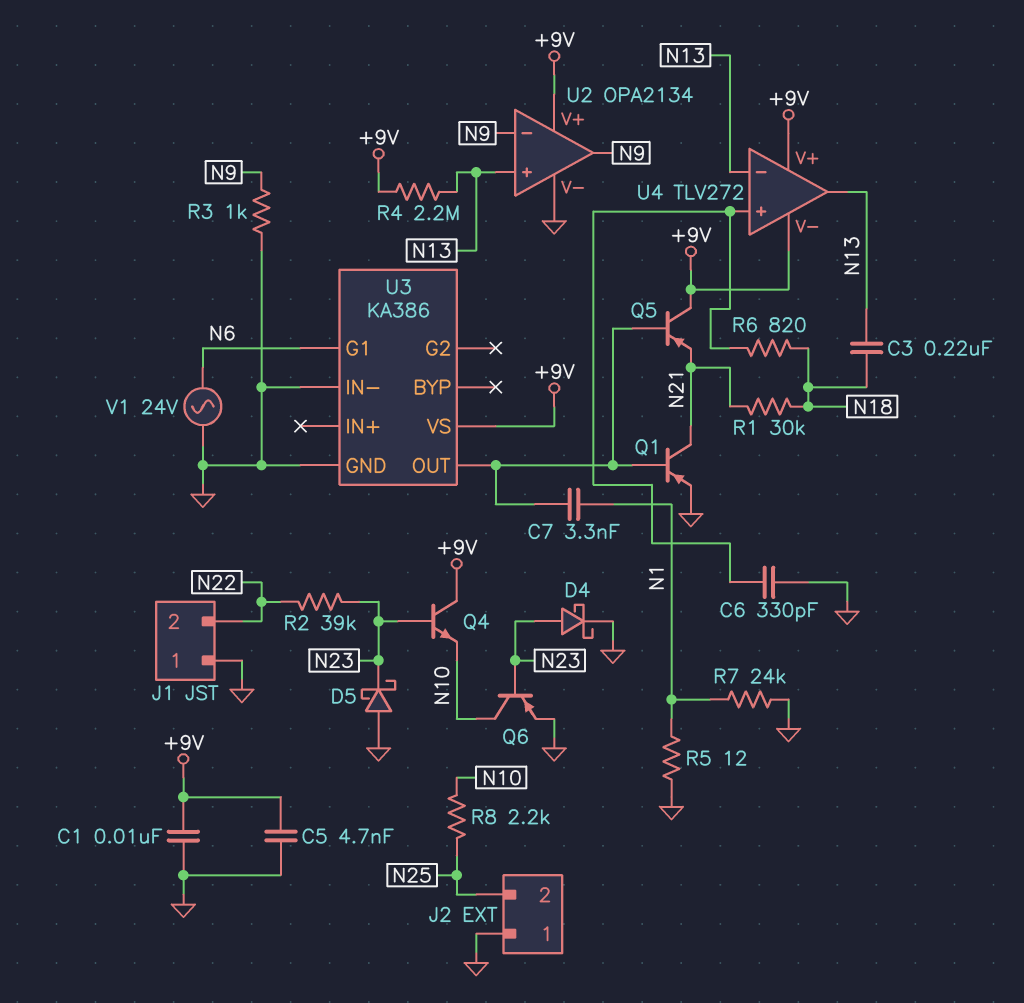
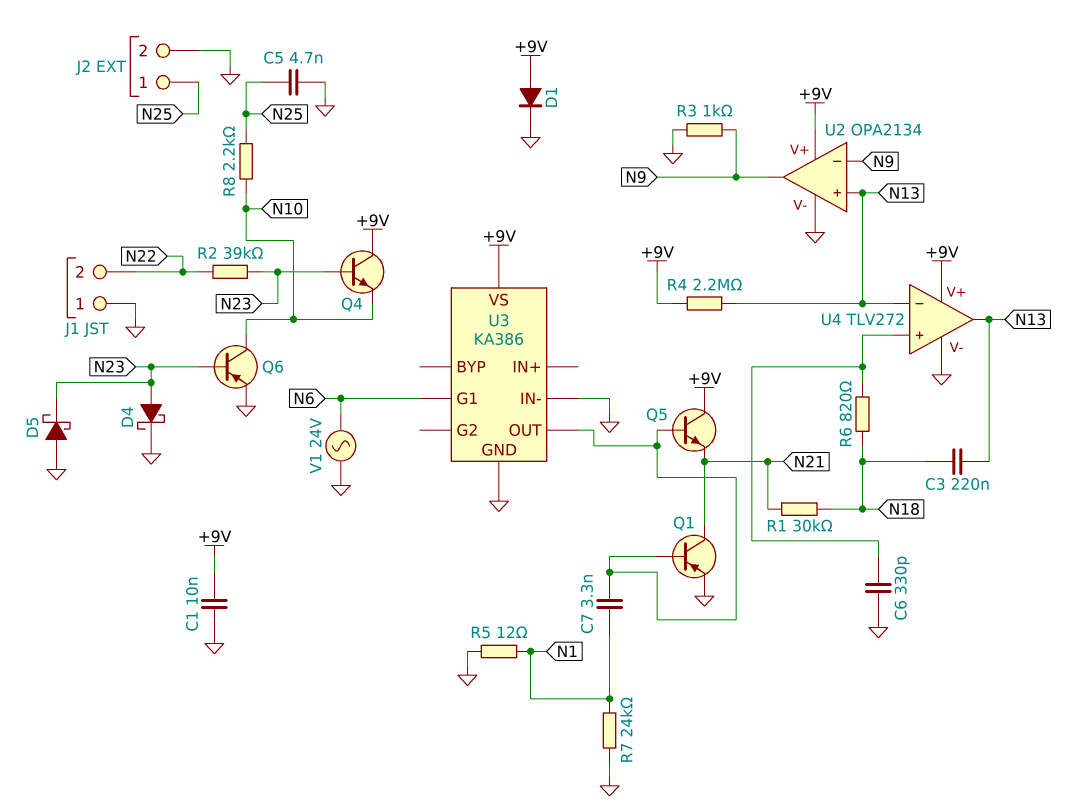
C5: 4.7nF (+9V, GND) -> 4.7nF (GND, N25)
D1: none -> diode (A +9V, K GND)
J2 pin 1: GND -> N25
J2 pin 2: N25 -> GND
Q5: PNP (B U3/OUT, C +9V, E N21) -> NPN (B U3/OUT, C +9V, E N21)
U4 pin V-: +9V -> GND

